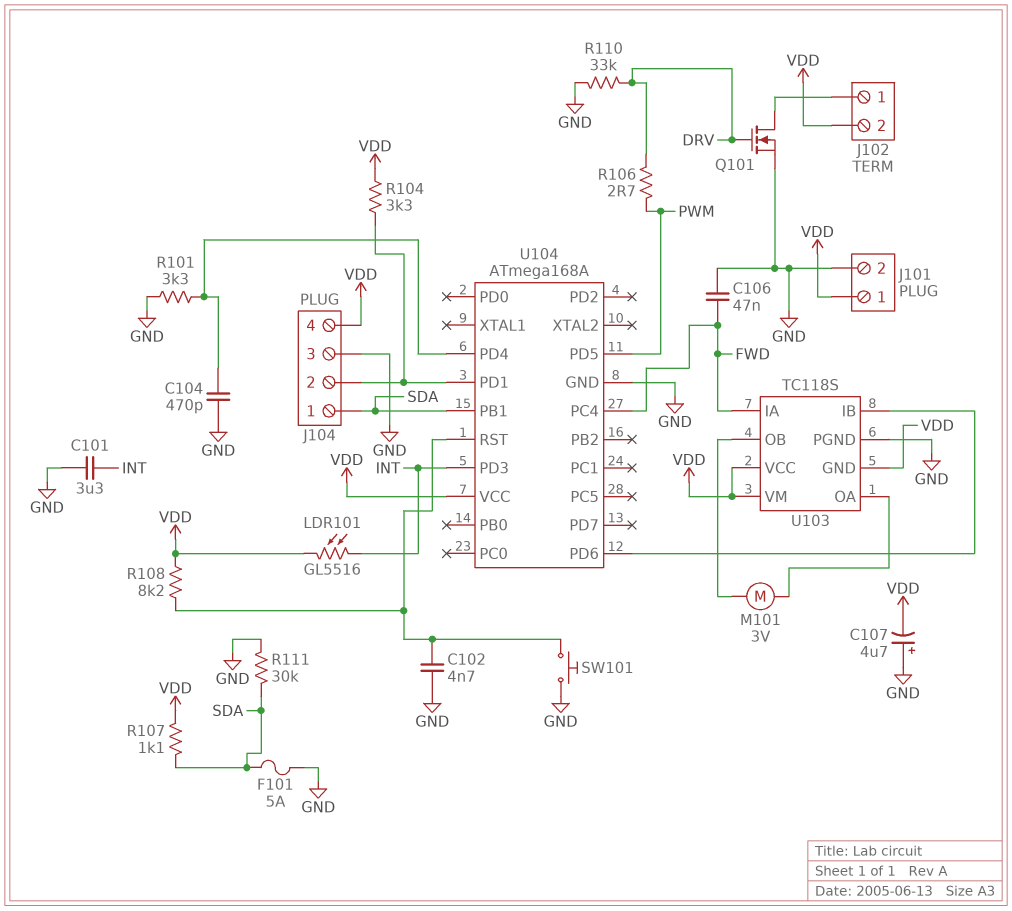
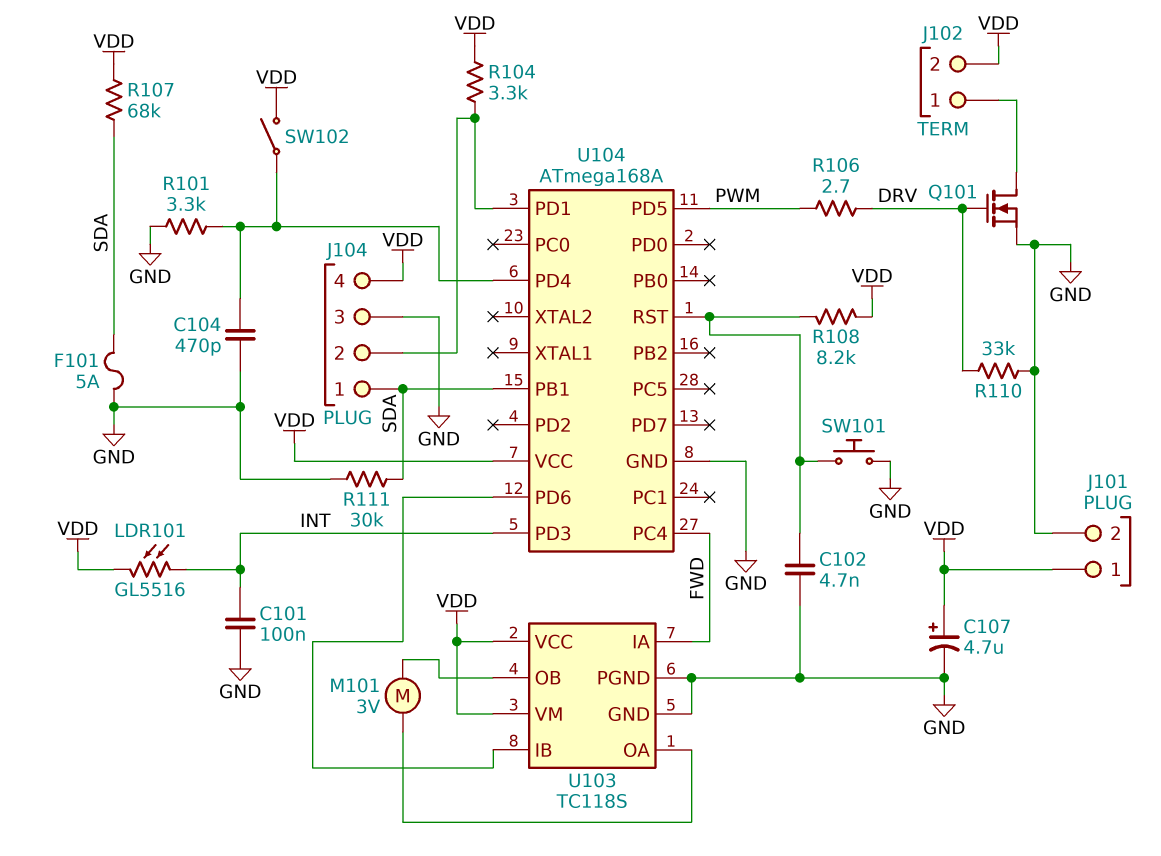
C101: 3.3uF (GND, INT) -> 100nF (GND, INT)
C106: 47nF (FWD, GND) -> none
C107: 4.7uF (plus GND, minus VDD) -> 4.7uF (plus VDD, minus GND)
R107: 1.1k (SDA, VDD) -> 68k (SDA, VDD)
SW102: none -> switch (U104/PD4, VDD)
U103 pin GND: VDD -> GND

